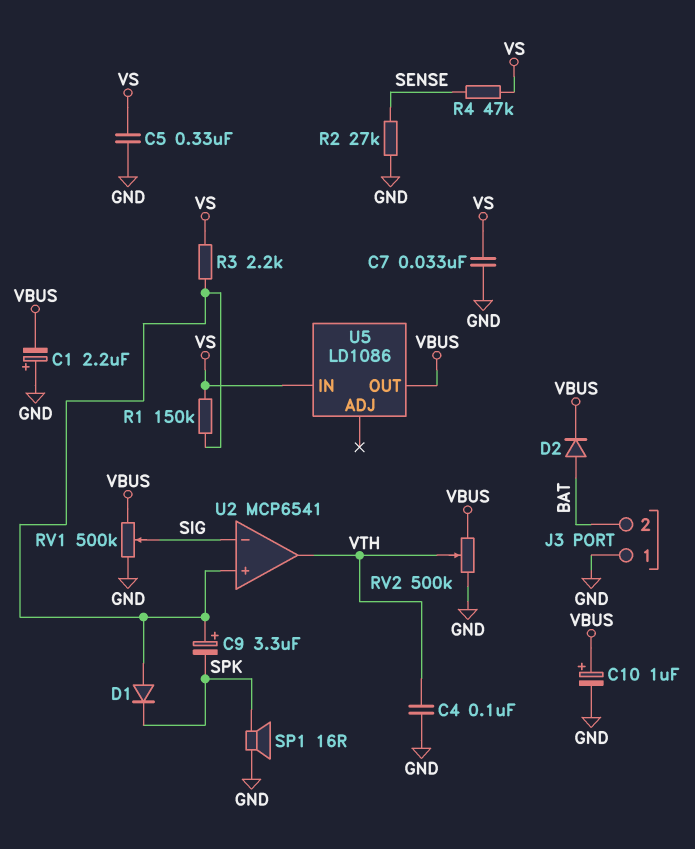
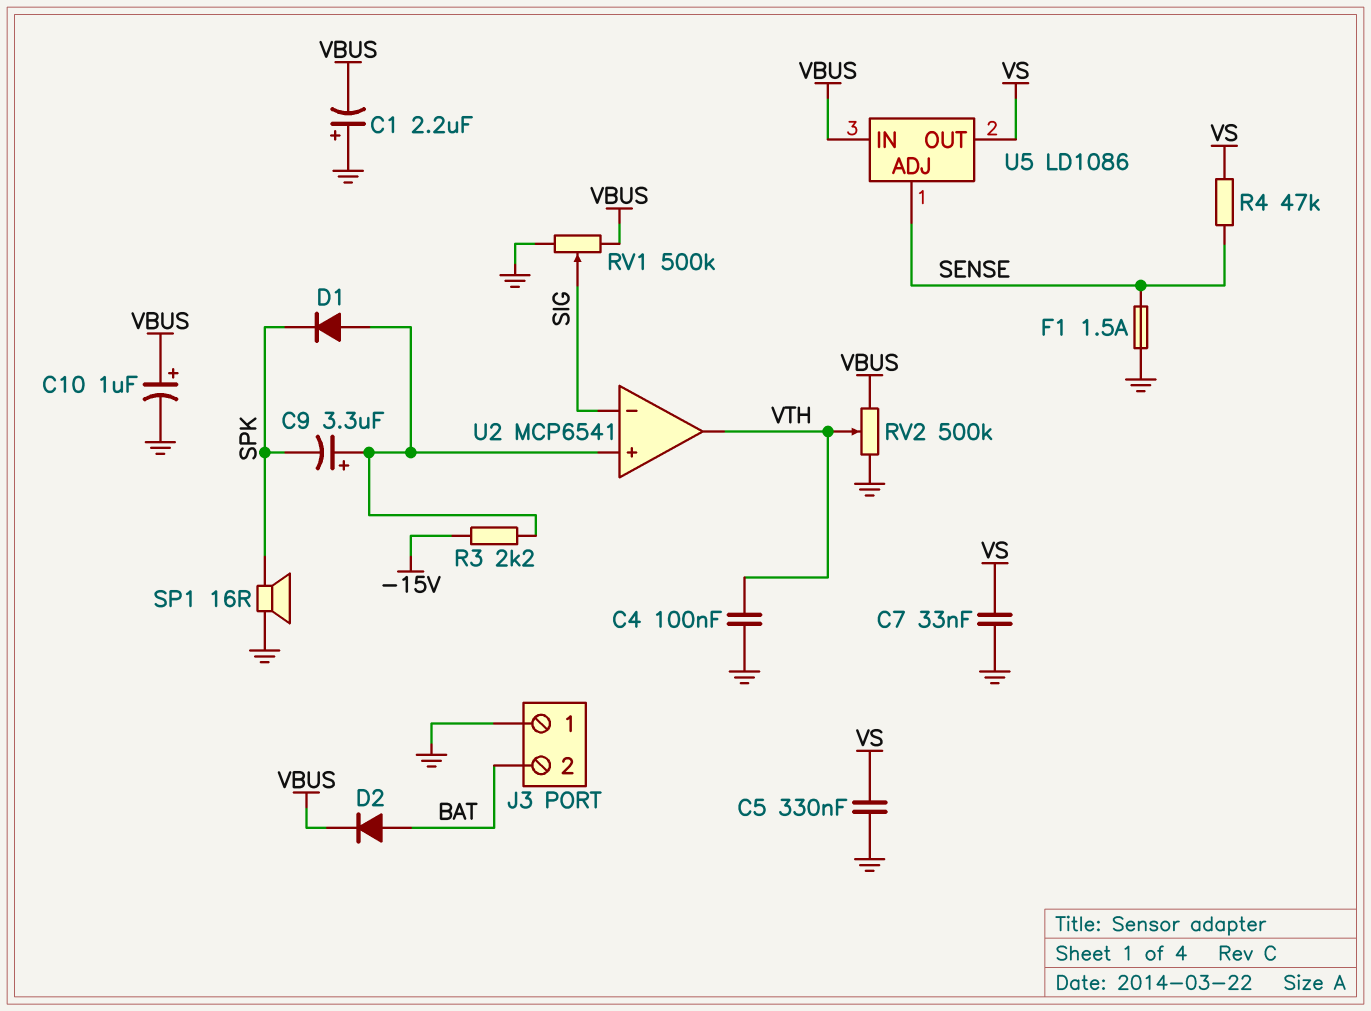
F1: none -> 1.5A (GND, SENSE)
R1: 150k (U2/in+, VS) -> none
R2: 27k (GND, SENSE) -> none
R3: 2.2k (U2/in+, VS) -> 2.2k (-15V, U2/in+)
U5 pin ADJ: none -> SENSE
U5 pin IN: VS -> VBUS
U5 pin OUT: VBUS -> VS

